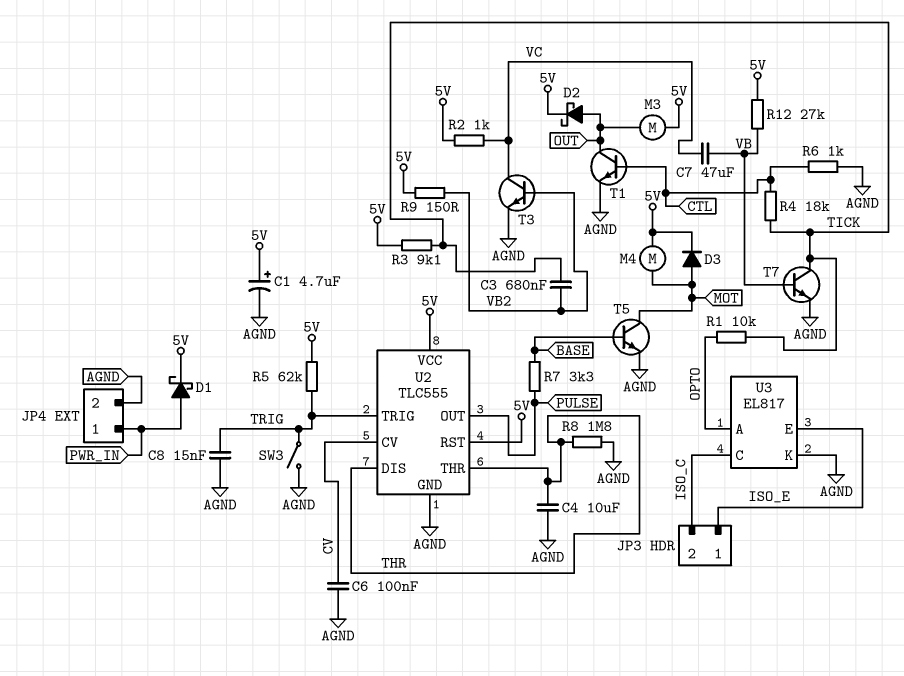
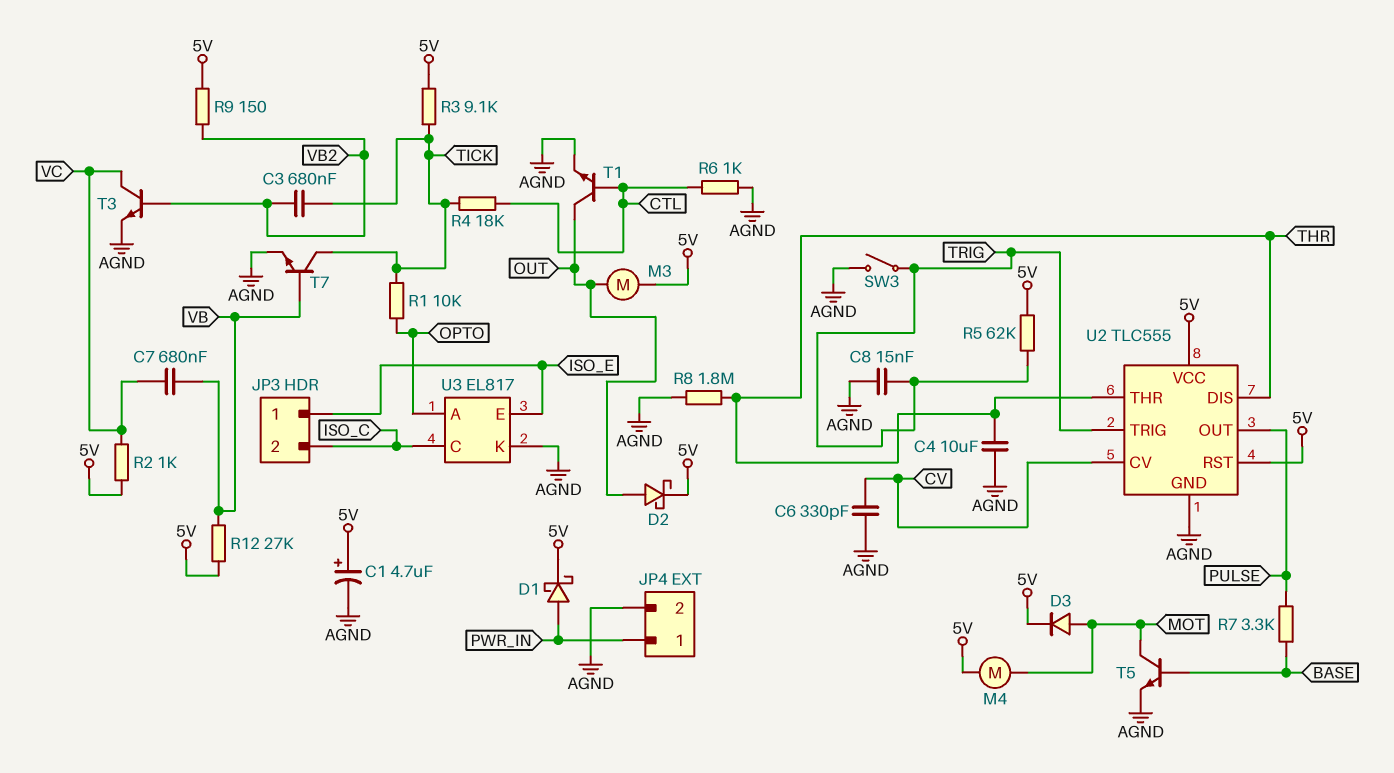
C6: 100nF (AGND, CV) -> 330pF (AGND, CV)
C7: 47uF (VB, VC) -> 680nF (VB, VC)

